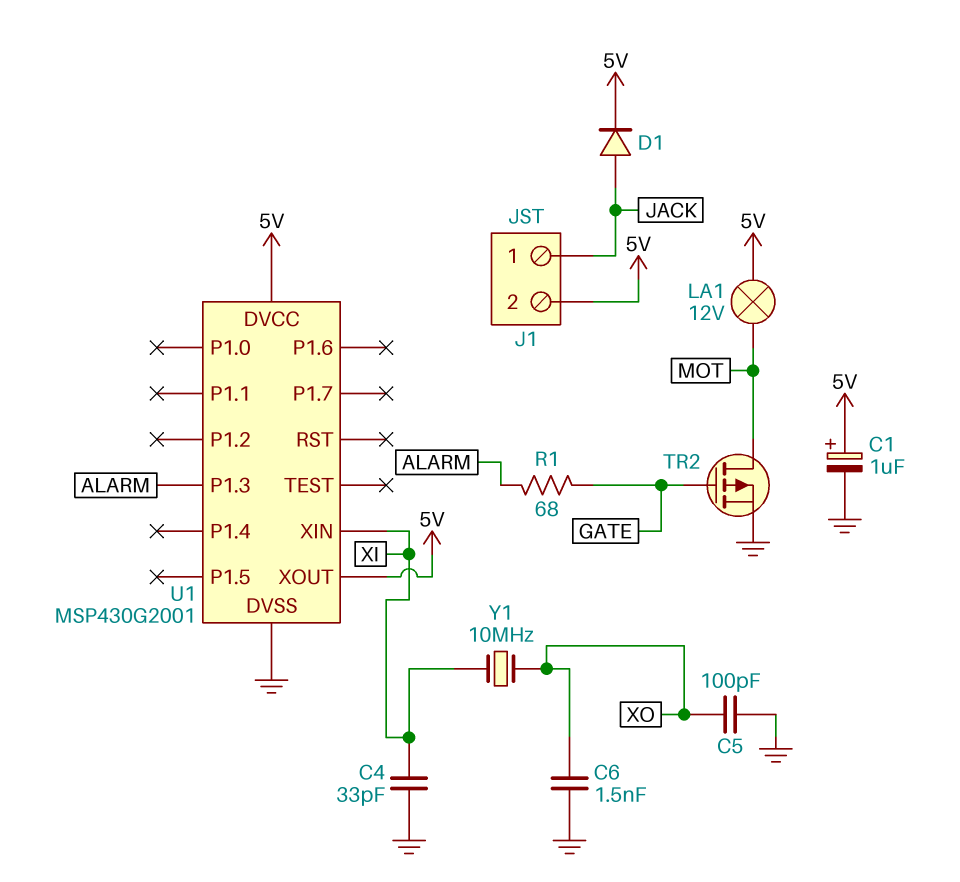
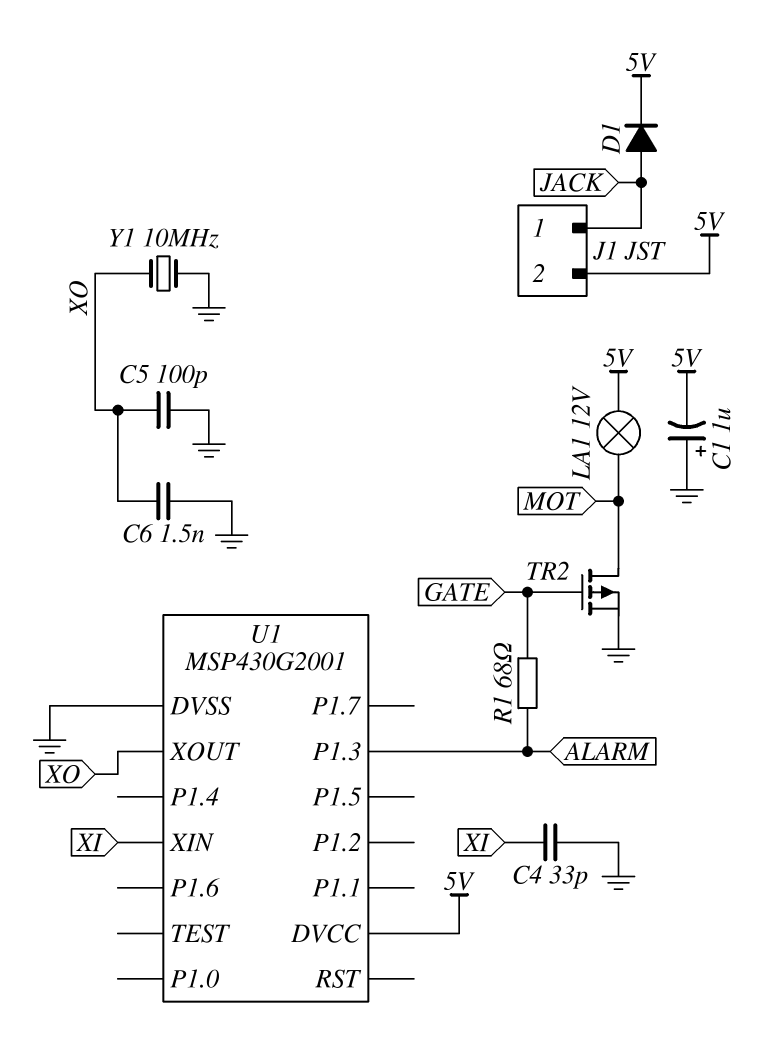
C1: 1uF (plus 5V, minus GND) -> 1uF (plus GND, minus 5V)
U1 pin XOUT: 5V -> XO
Y1: 10MHz (XI, XO) -> 10MHz (GND, XO)

